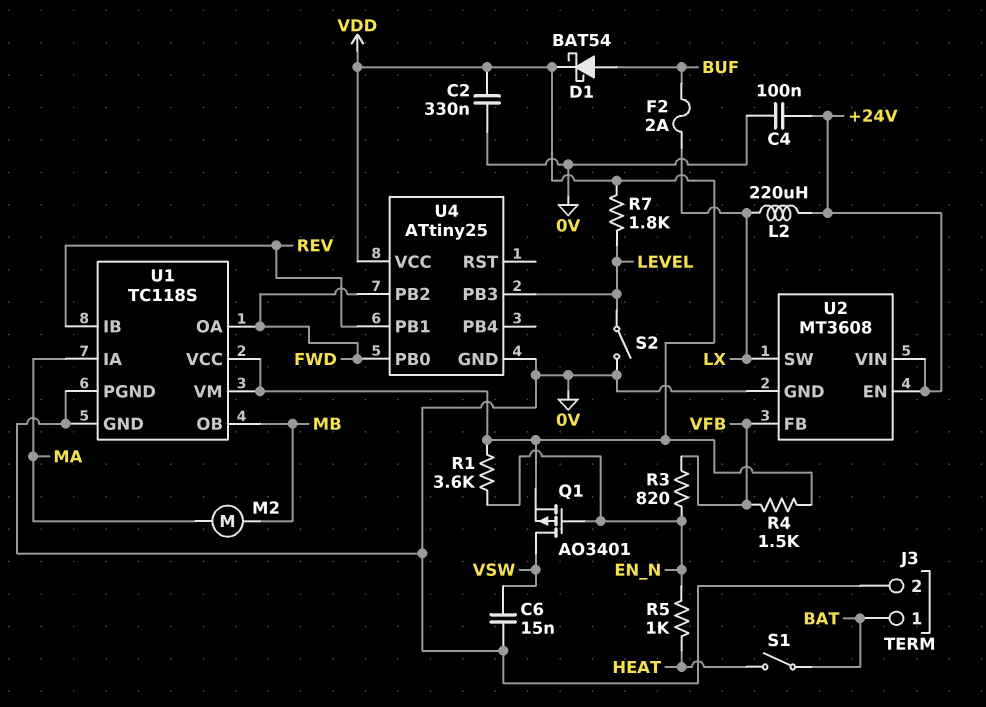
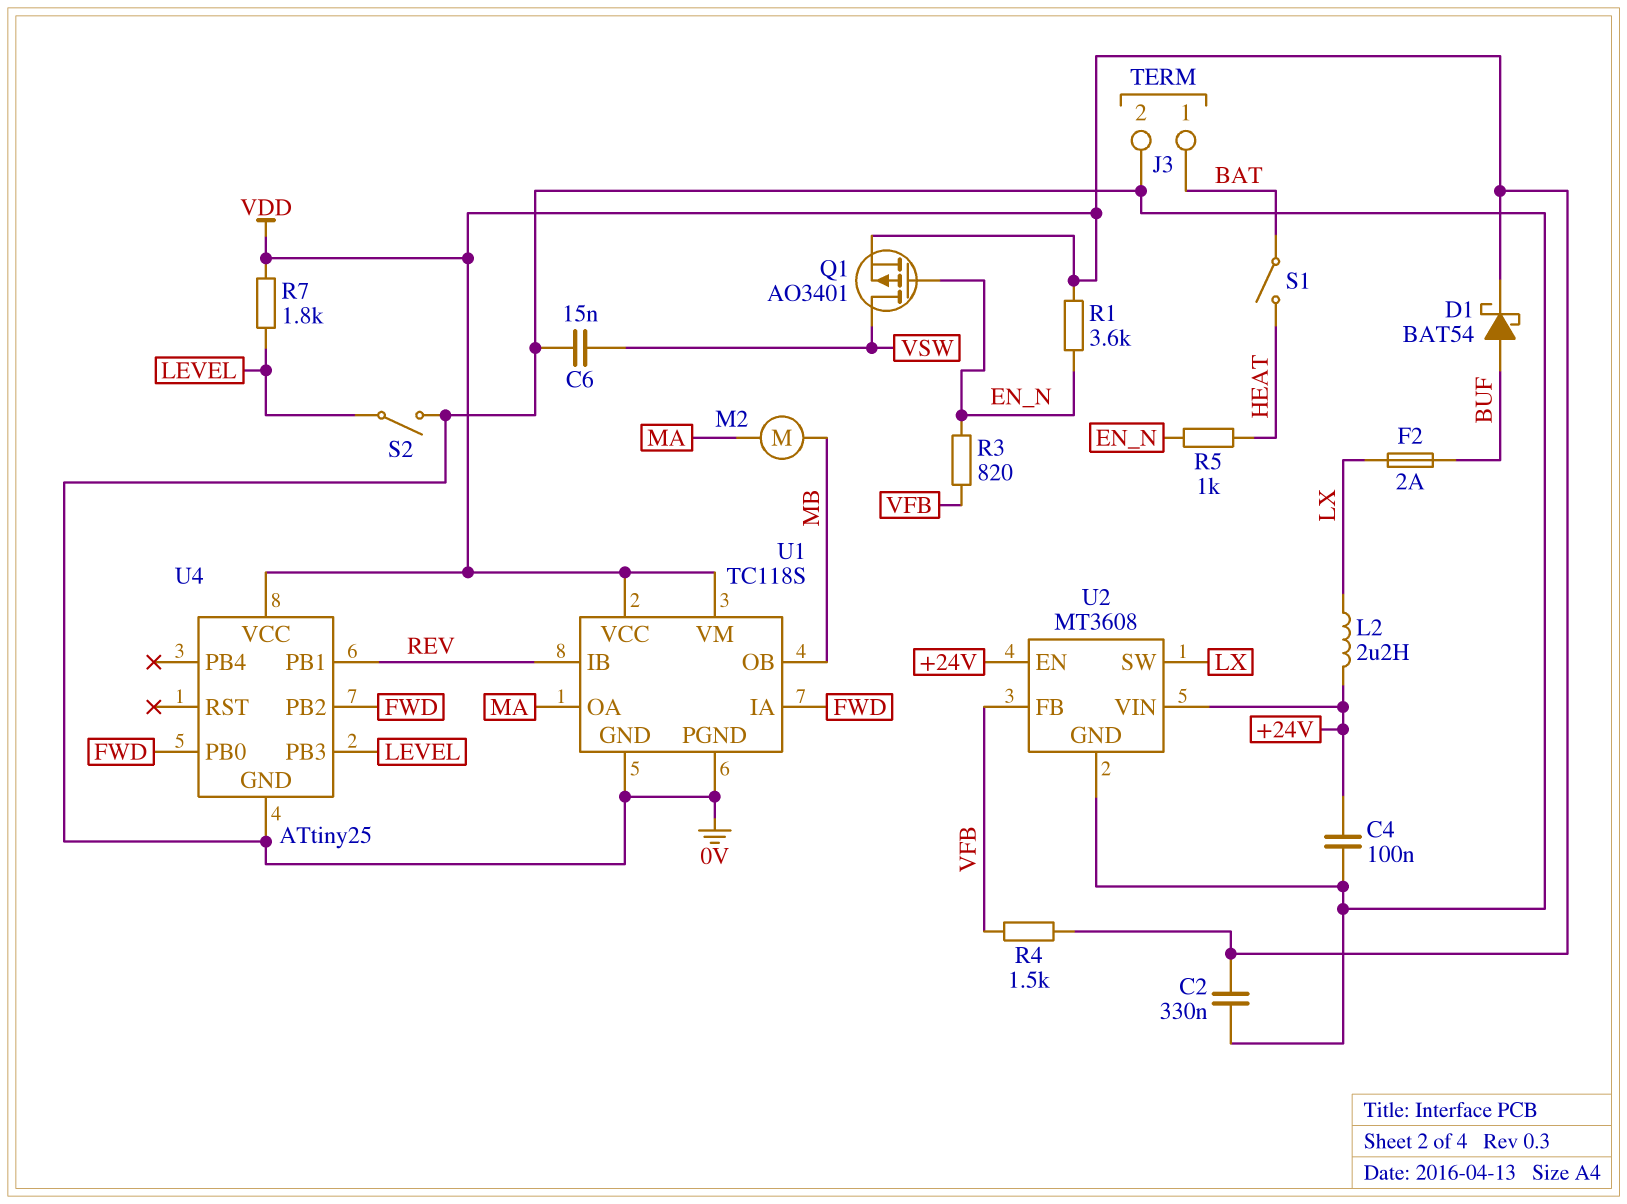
L2: 220uH (+24V, LX) -> 2.2uH (+24V, LX)
U1 pin IA: MA -> FWD
U1 pin OA: FWD -> MA

